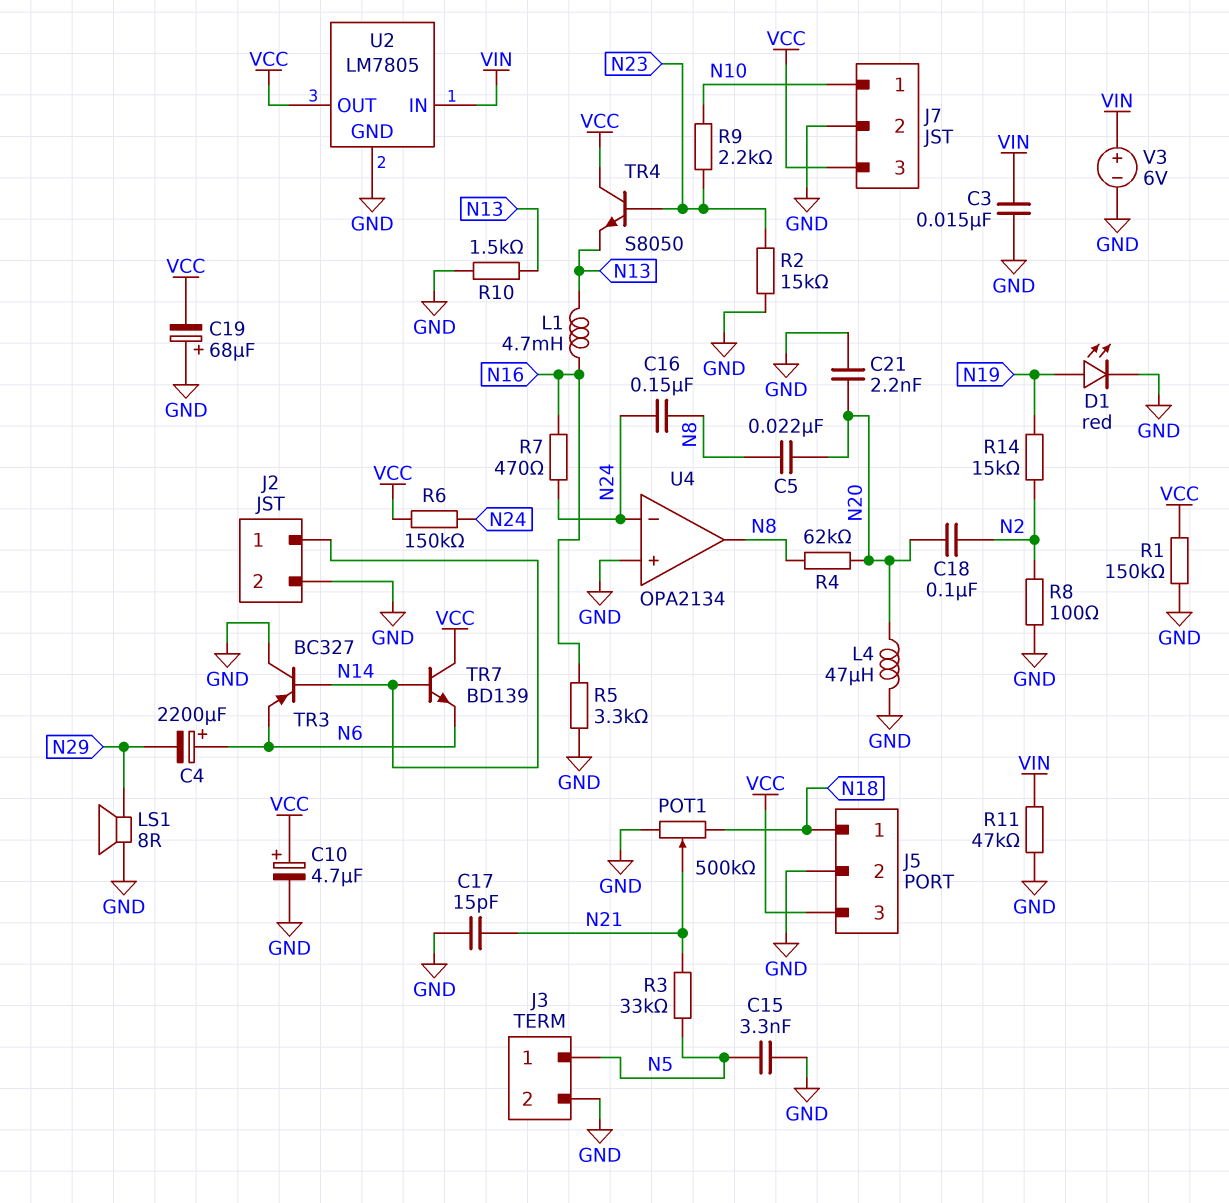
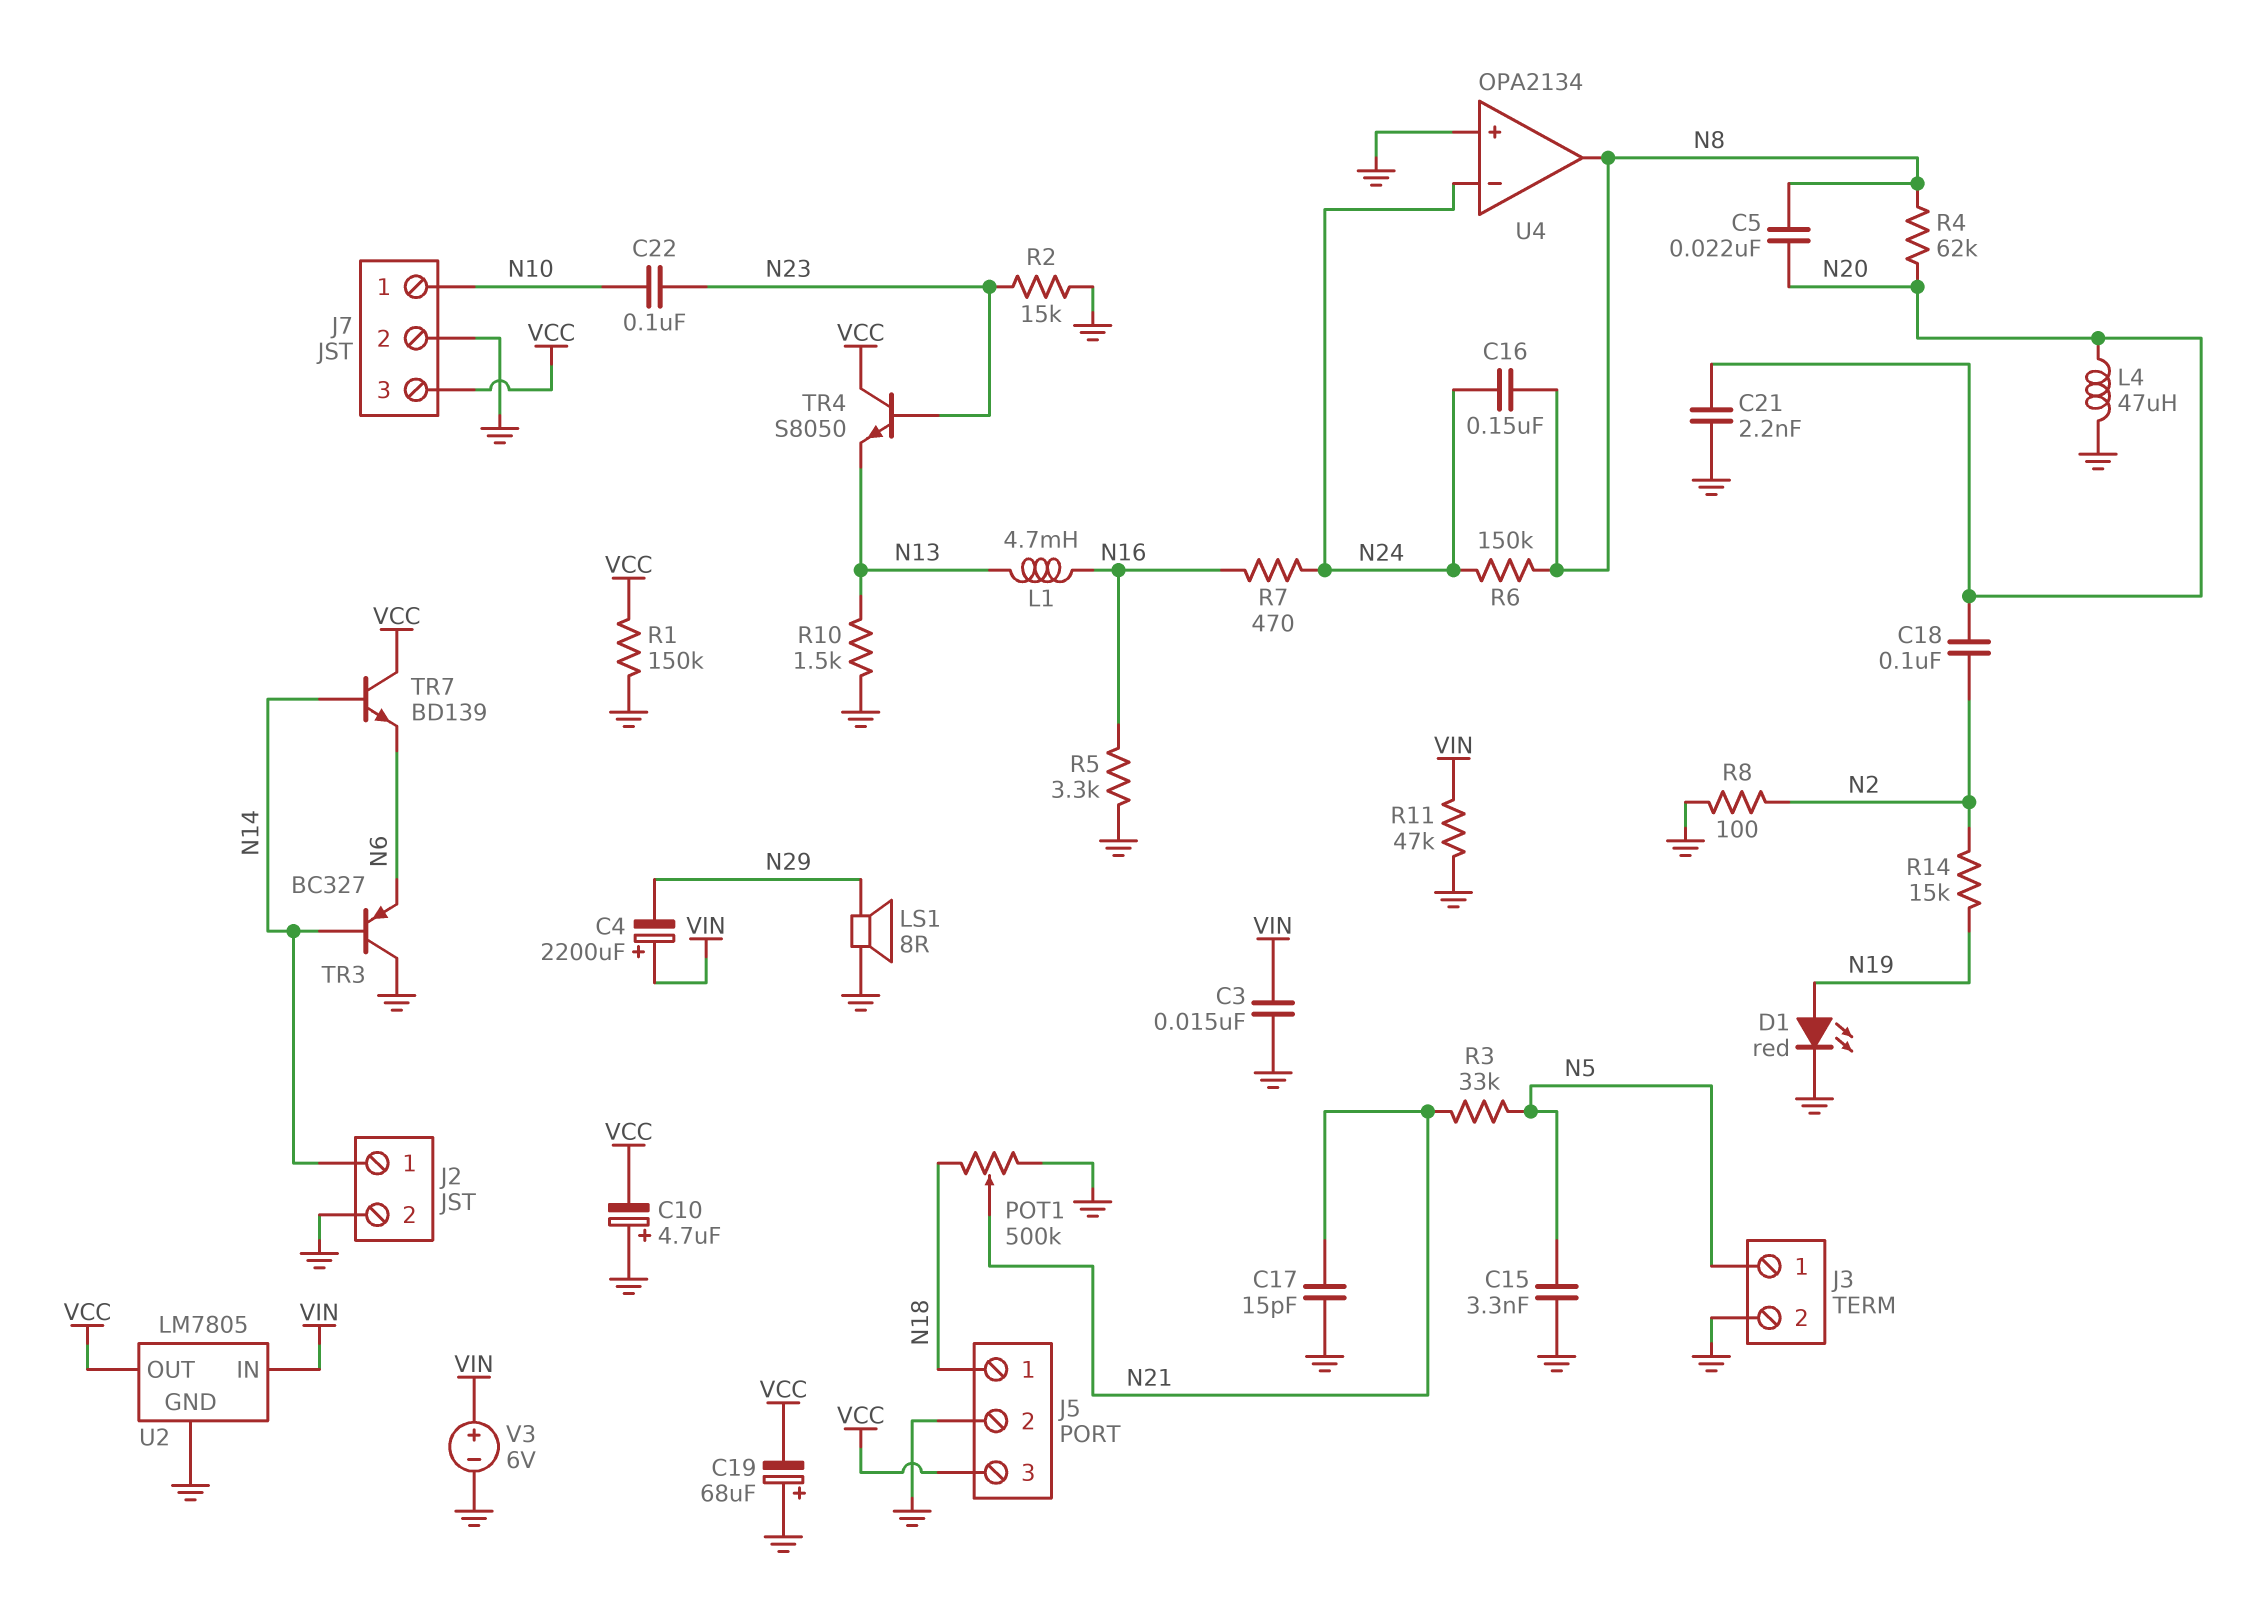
C4: 2200uF (plus N6, minus N29) -> 2200uF (plus VIN, minus N29)
C10: 4.7uF (plus VCC, minus GND) -> 4.7uF (plus GND, minus VCC)
C22: none -> 100nF (N10, N23)
R6: 150k (N24, VCC) -> 150k (N8, N24)
R9: 2.2k (N10, N23) -> none

